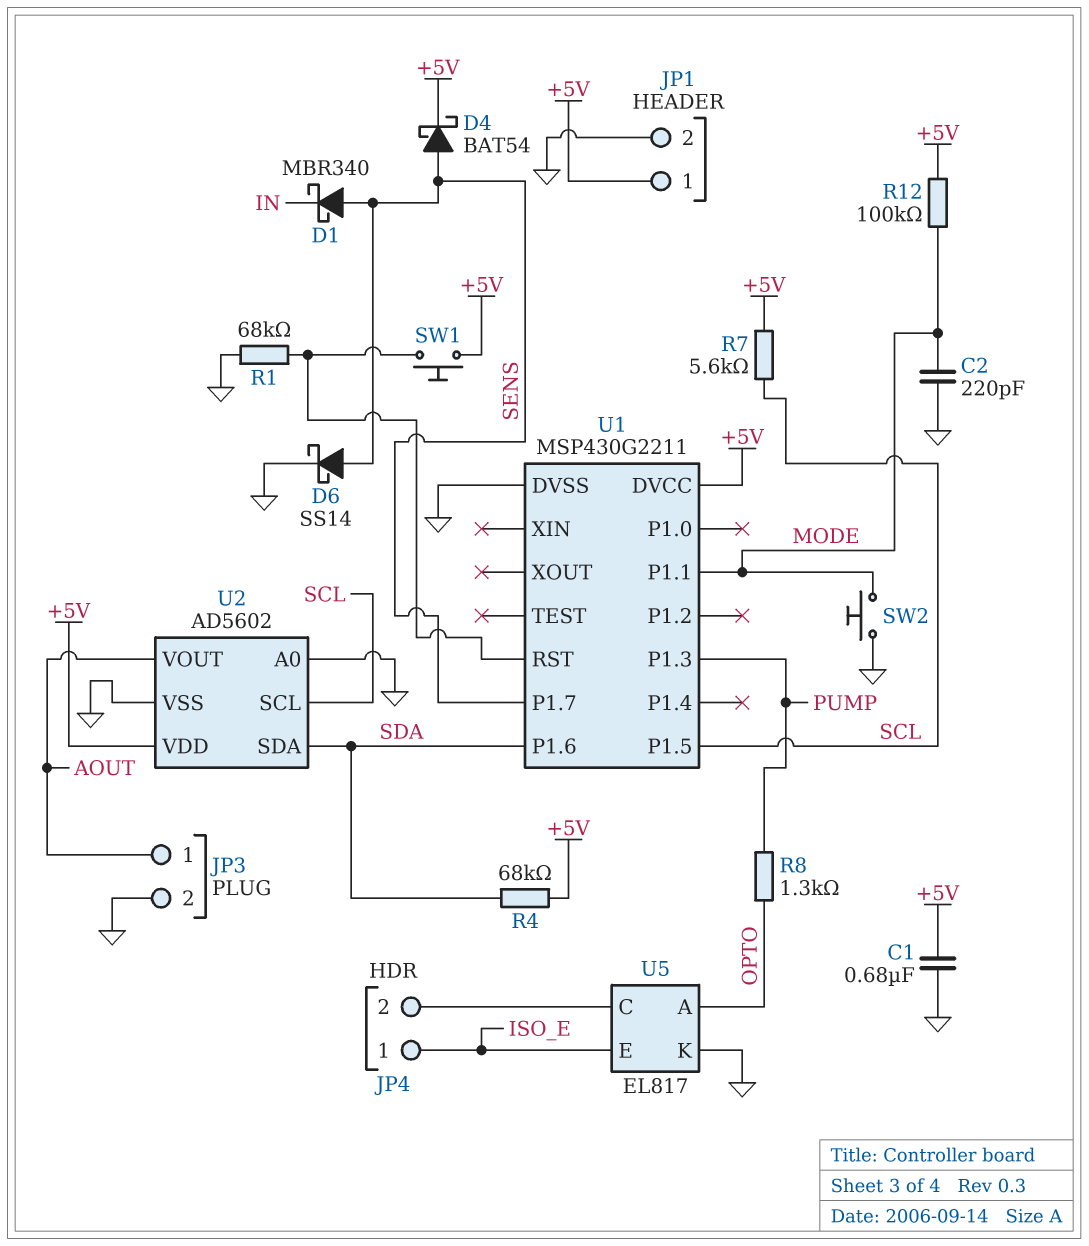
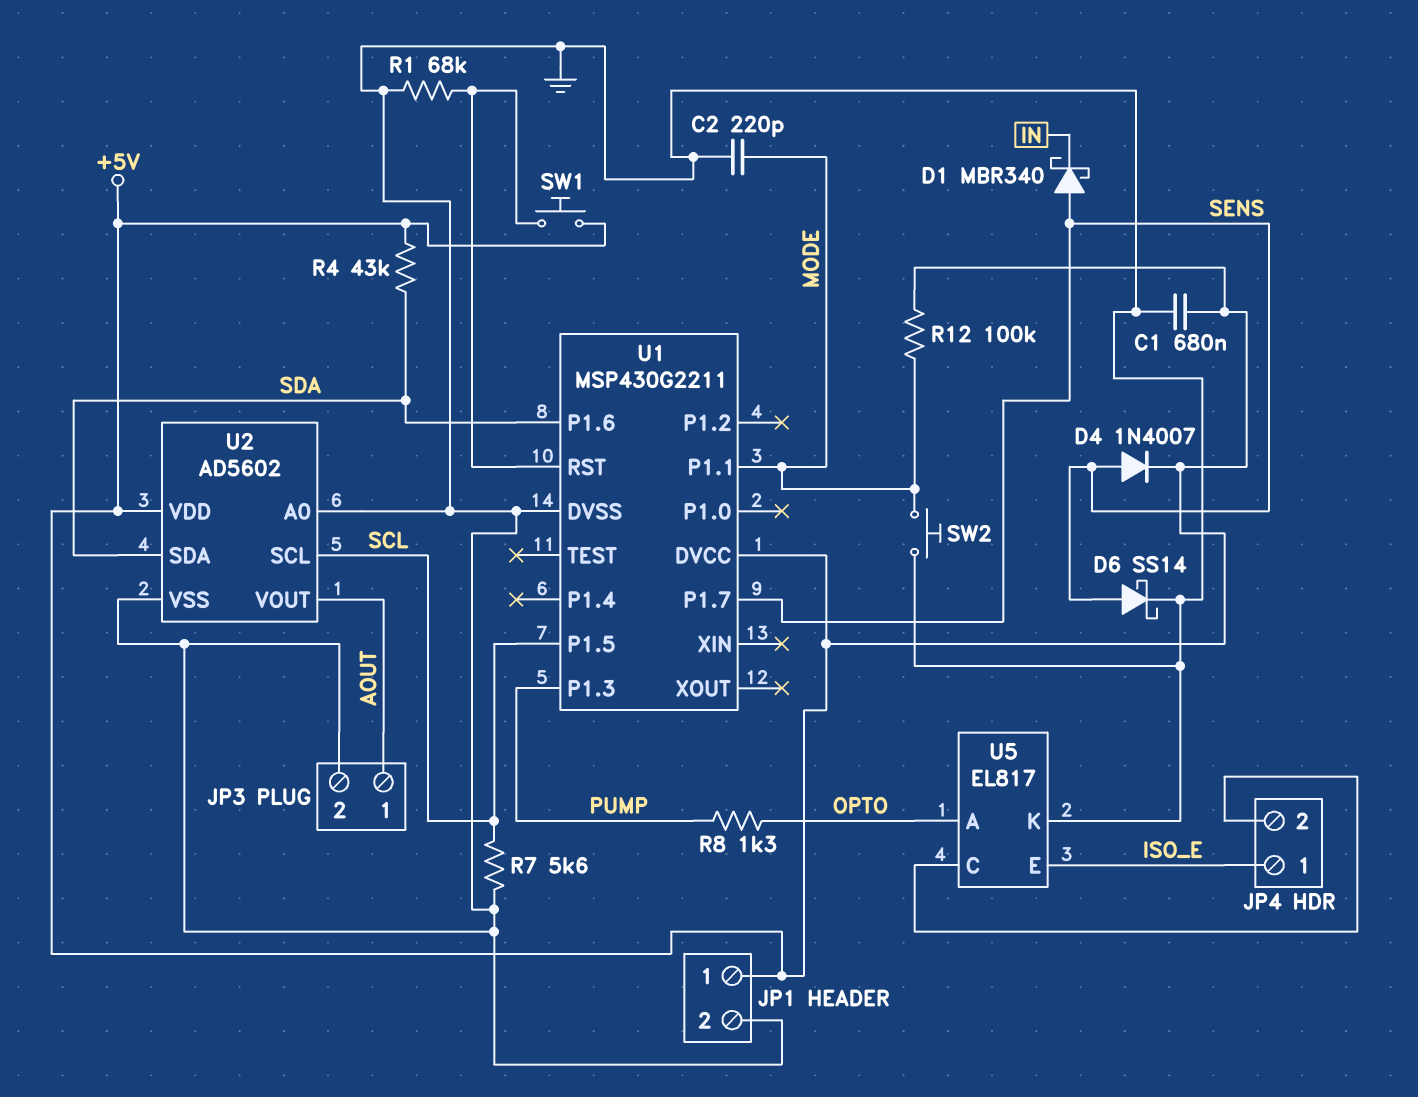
D4: schottky BAT54 (A SENS, K +5V) -> diode 1N4007 (A SENS, K +5V)
R4: 68k (+5V, SDA) -> 43k (+5V, SDA)
R7: 5.6k (+5V, SCL) -> 5.6k (GND, SCL)

